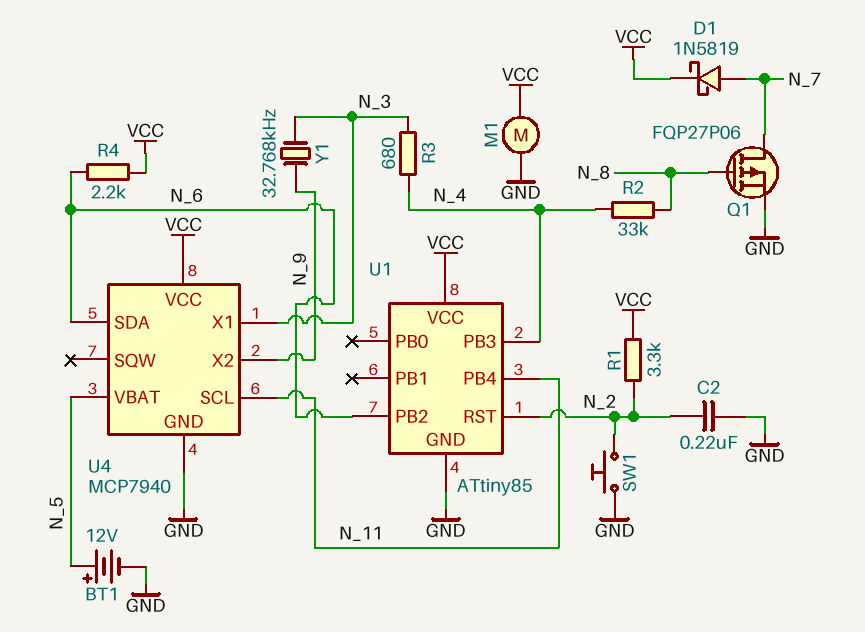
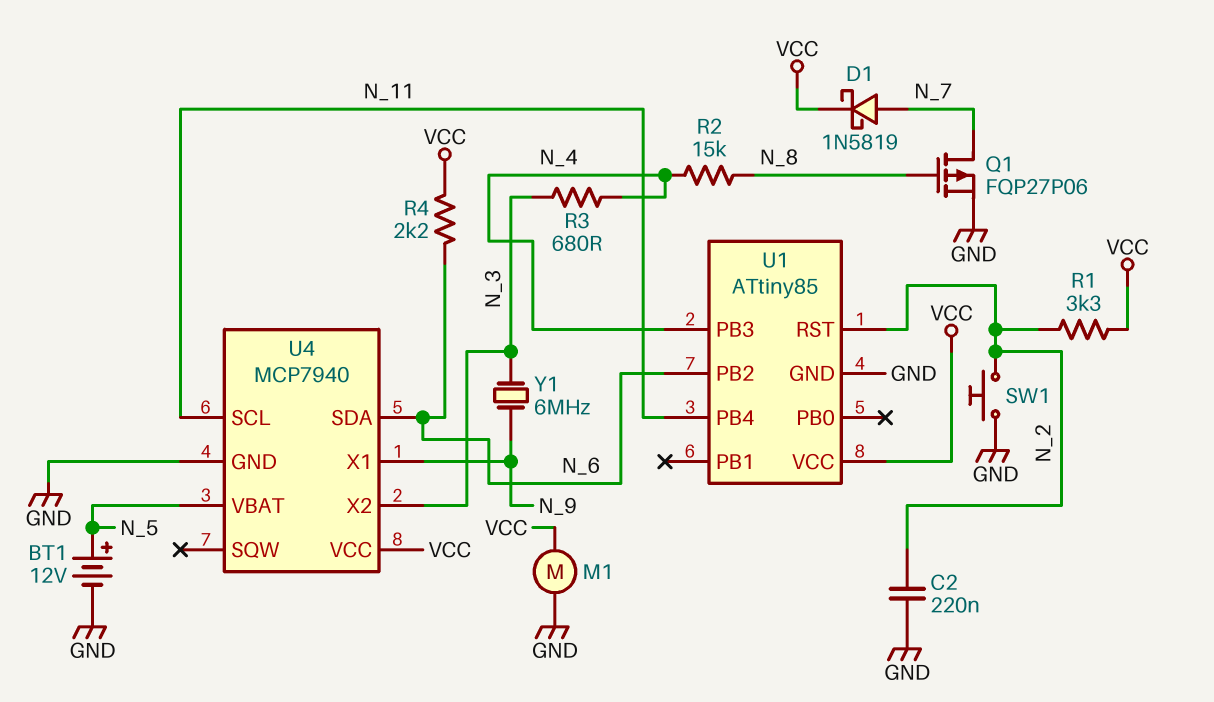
R2: 33k (N_4, N_8) -> 15k (N_4, N_8)
U4 pin X1: N_3 -> N_9
U4 pin X2: N_9 -> N_3
Y1: 32.768kHz (N_3, N_9) -> 6MHz (N_3, N_9)

